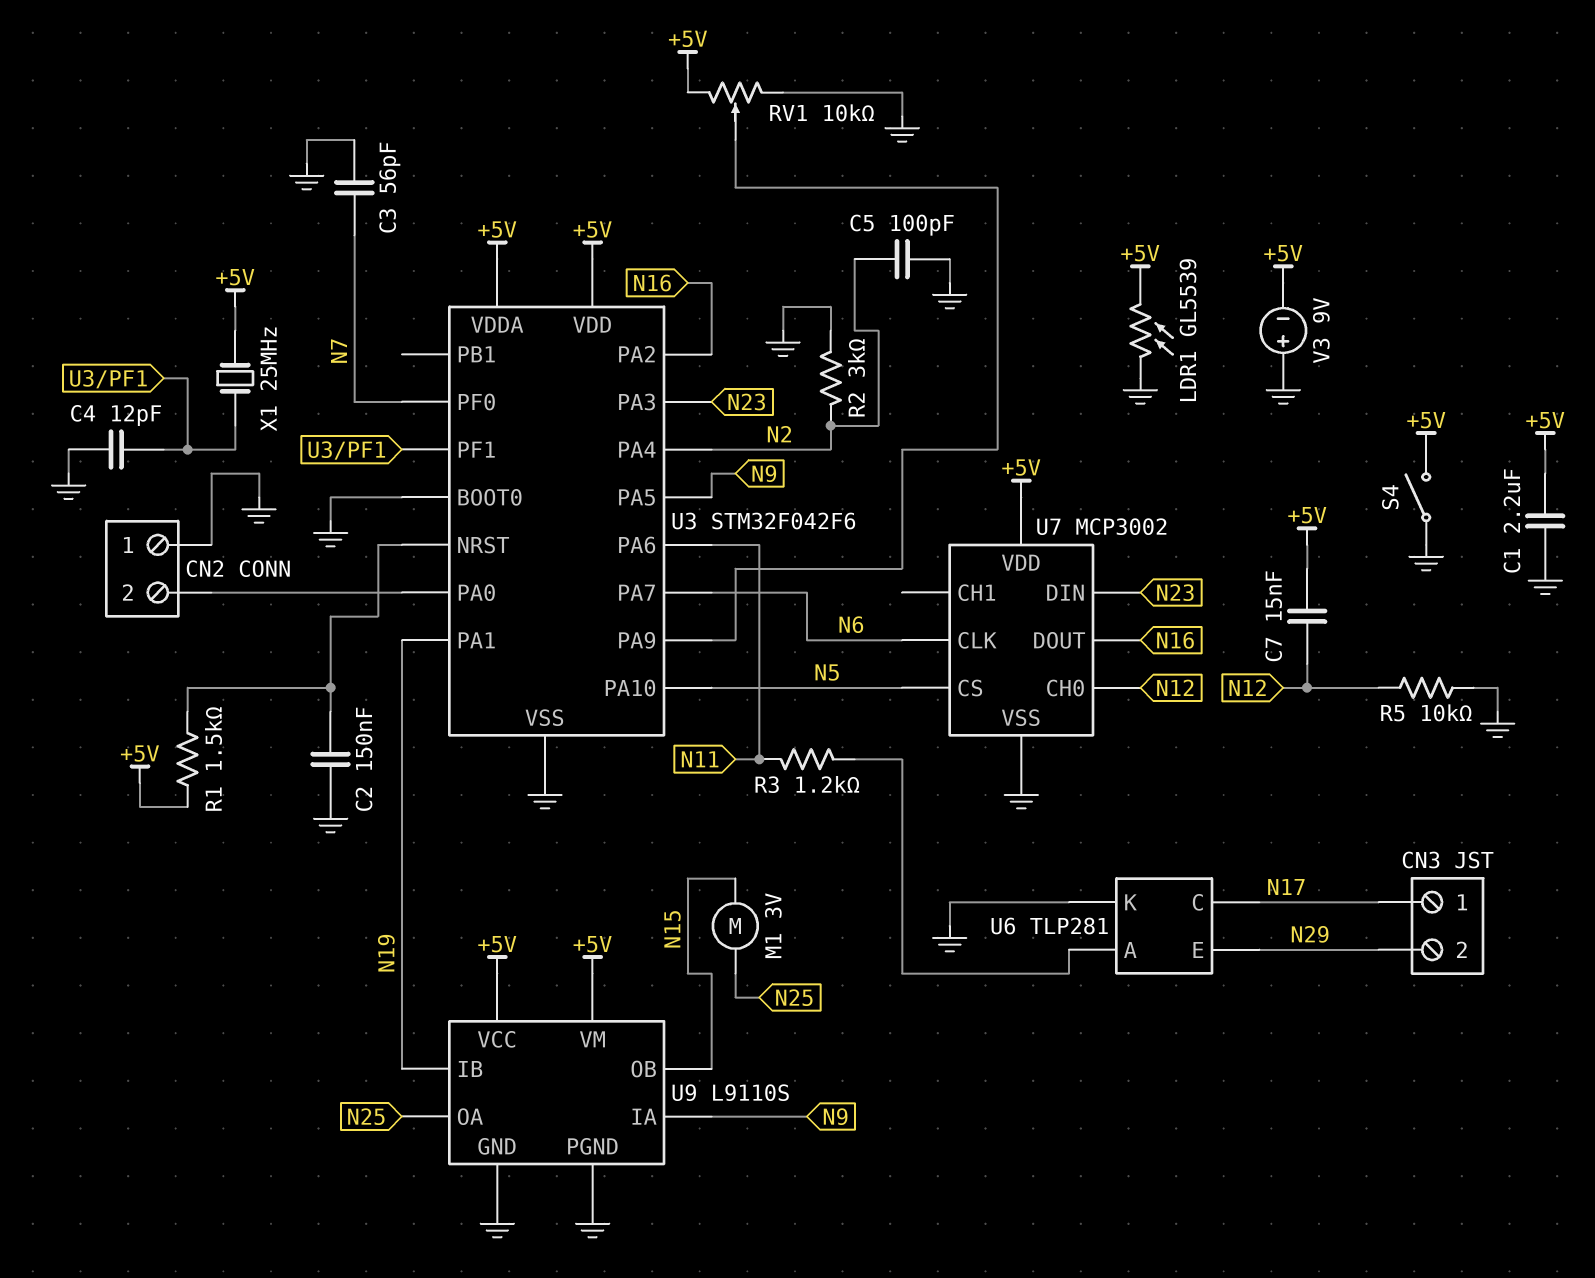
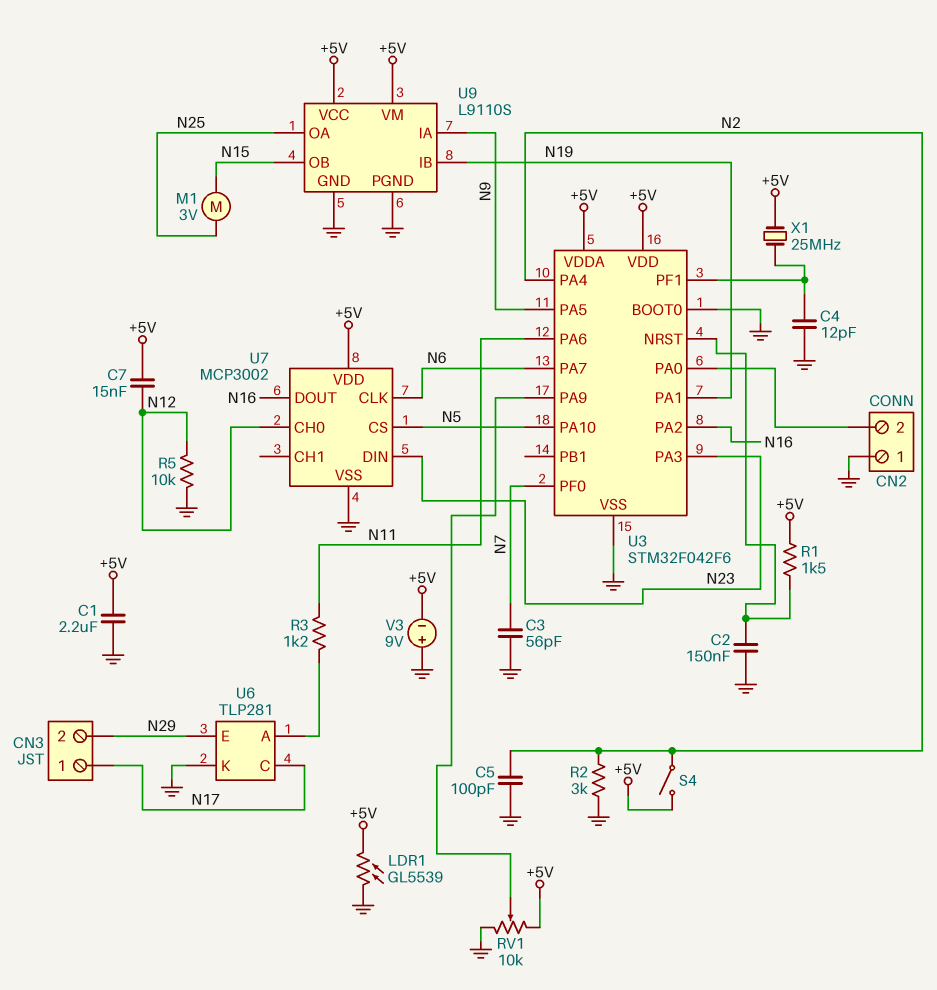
S4: switch (+5V, GND) -> switch (+5V, N2)

